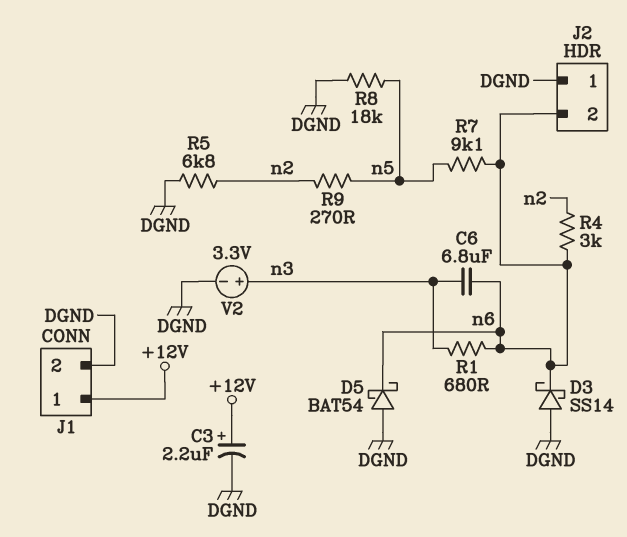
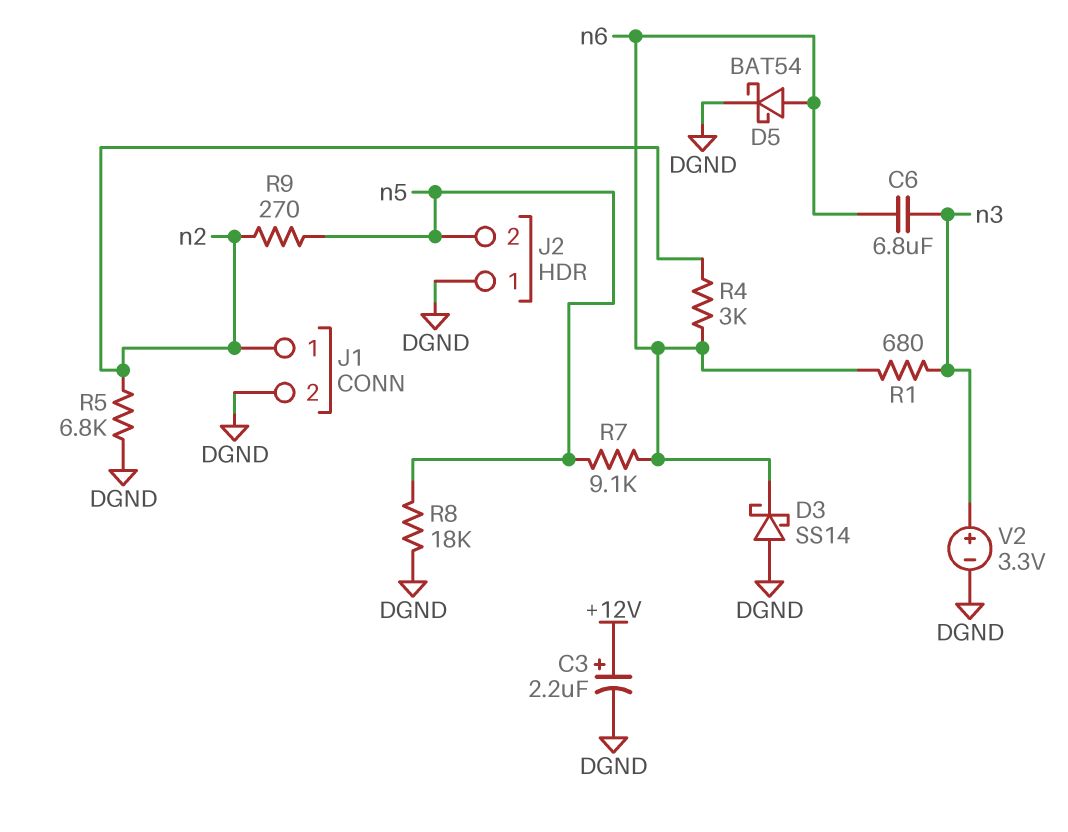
D5: schottky BAT54 (A DGND, K n6) -> schottky BAT54 (A n6, K DGND)
J1 pin 1: +12V -> n2
J2 pin 2: n6 -> n5

